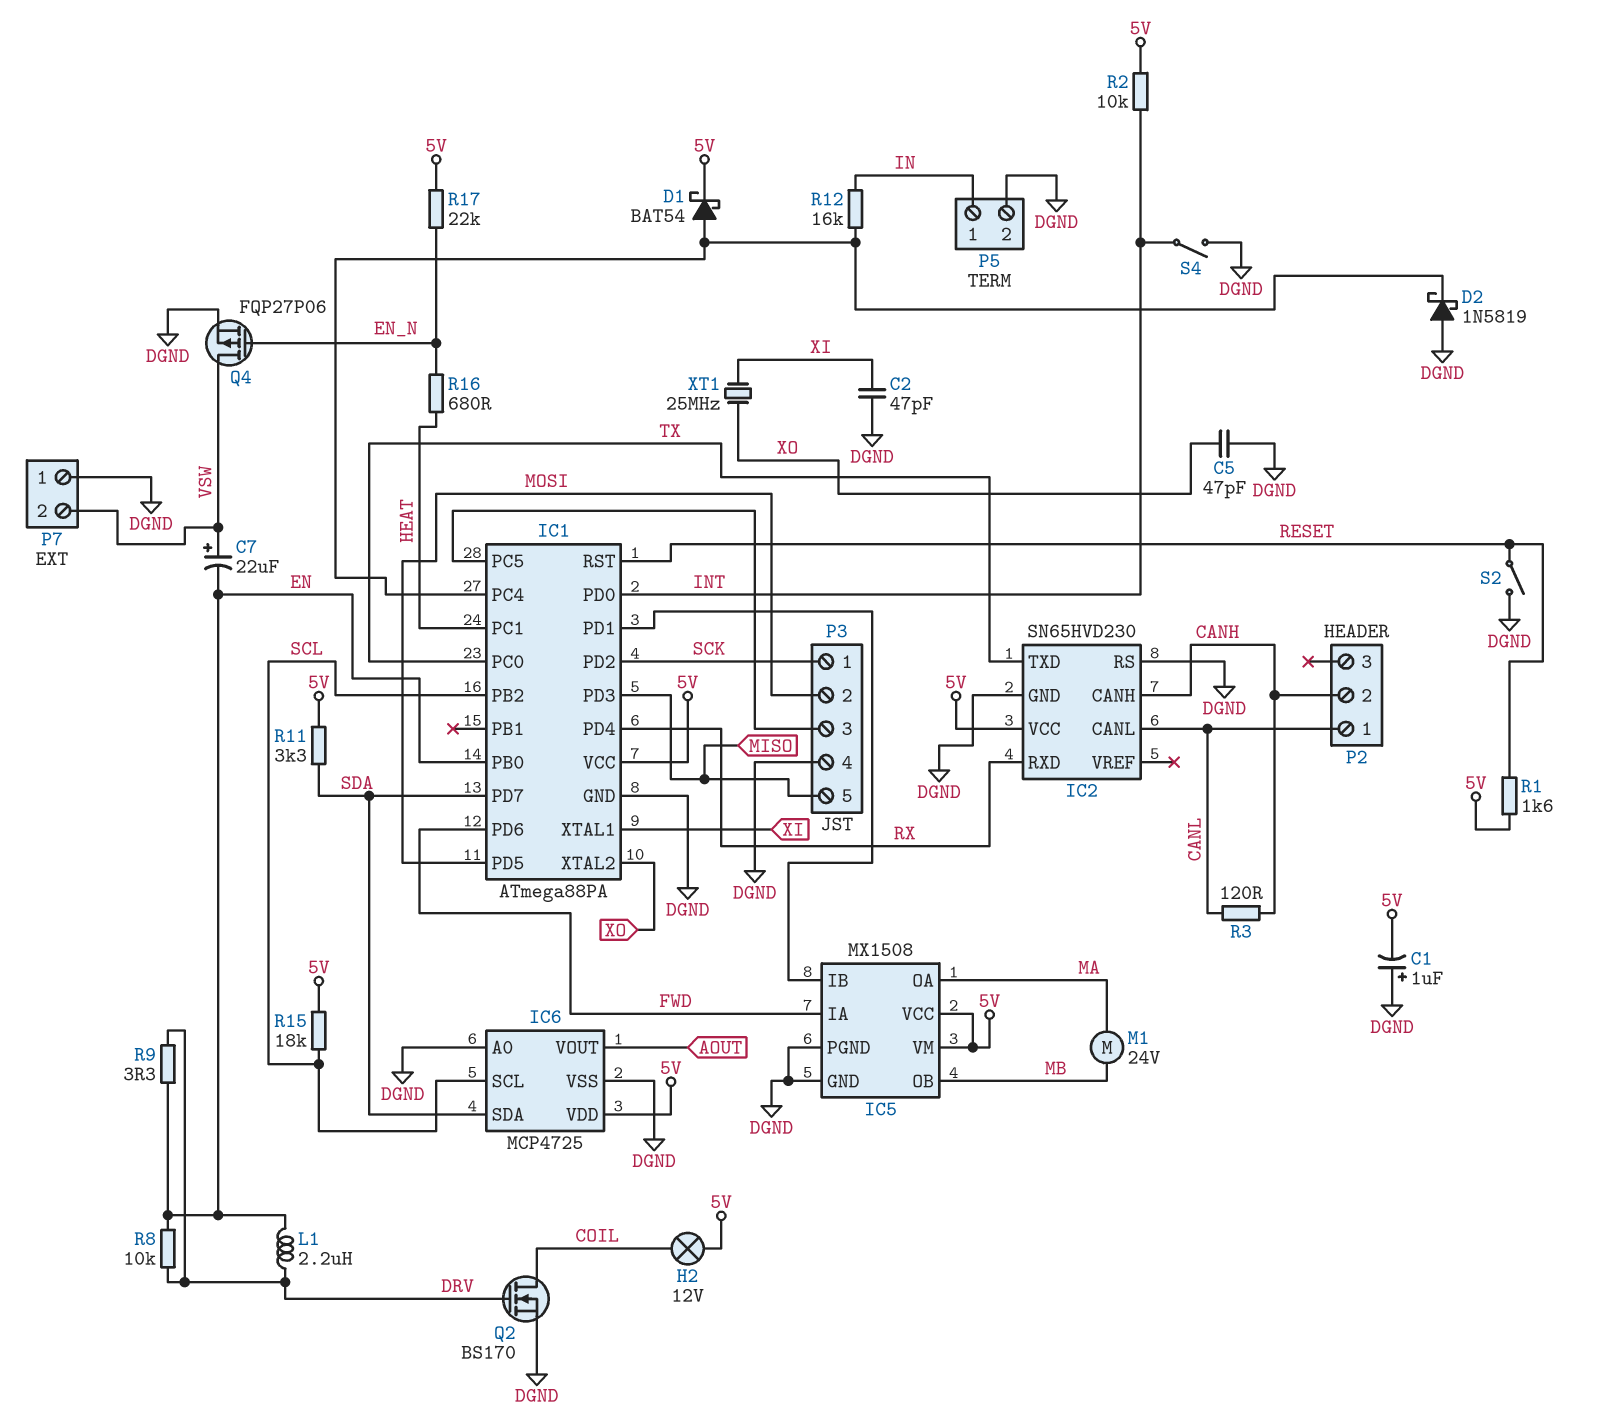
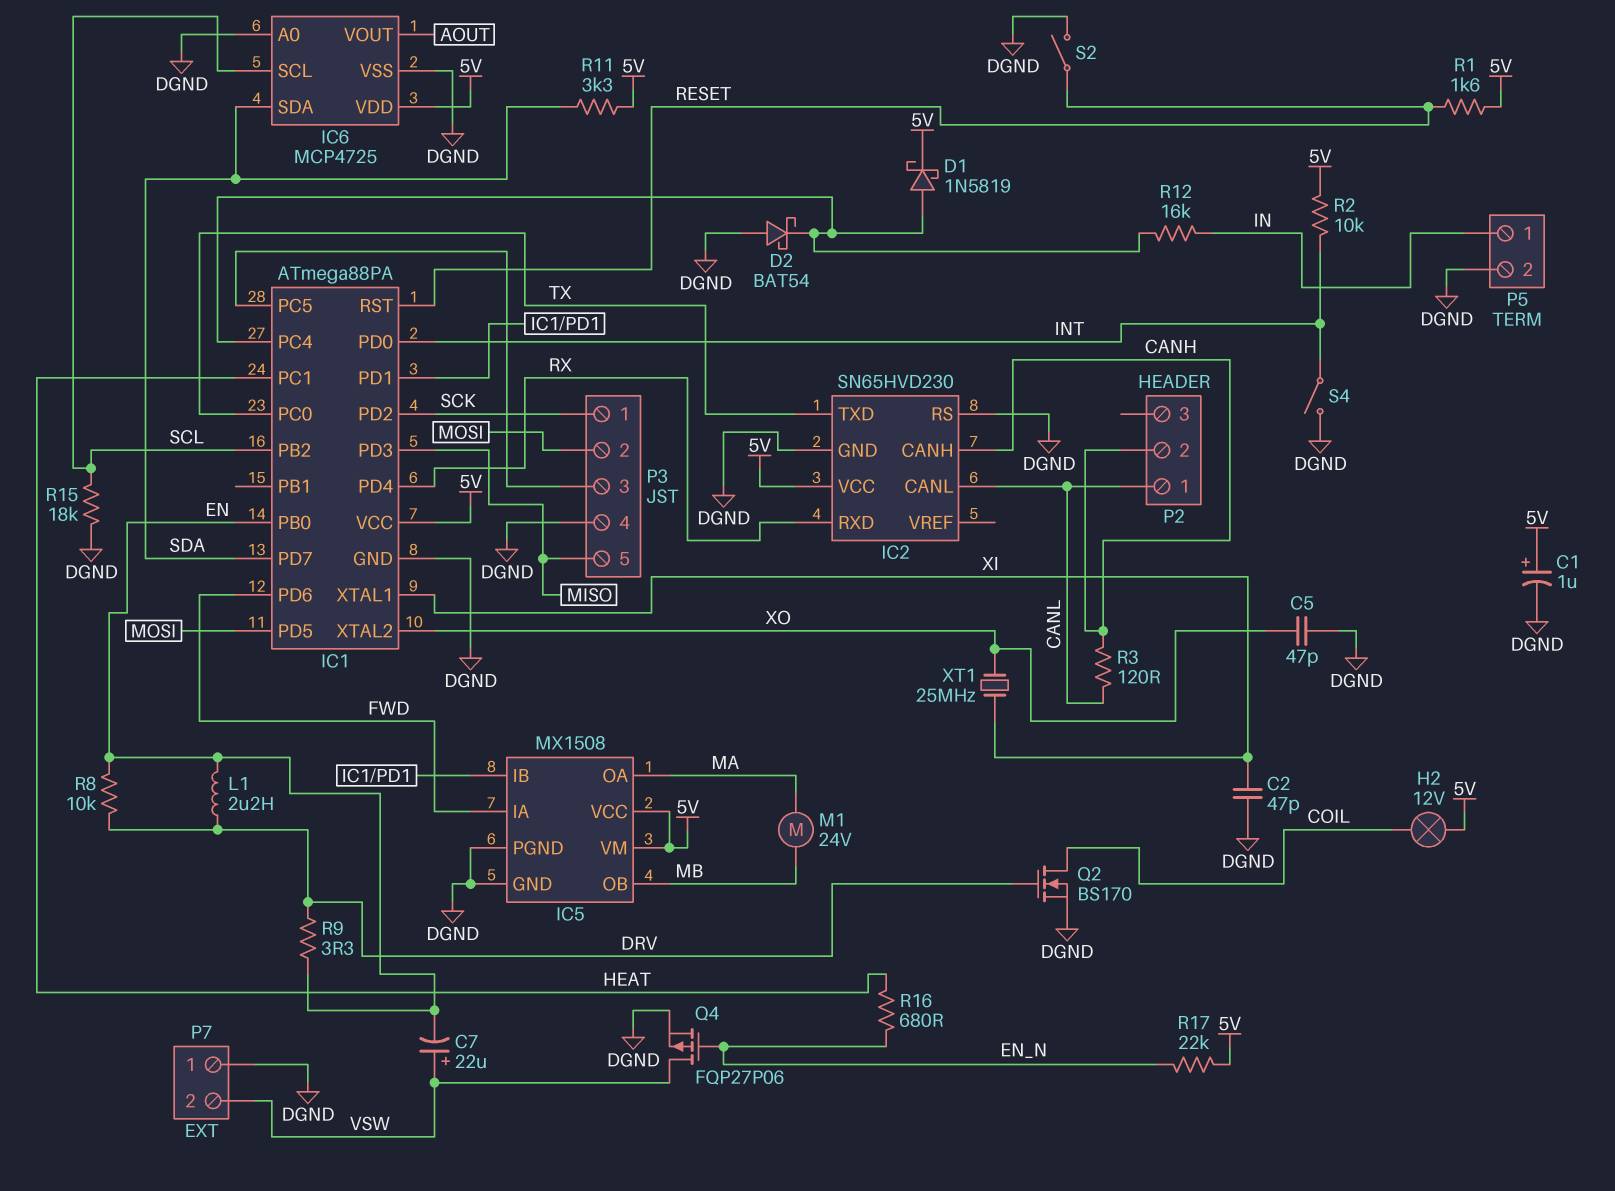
C1: 1uF (plus DGND, minus 5V) -> 1uF (plus 5V, minus DGND)
D1: schottky BAT54 (A IC1/PC4, K 5V) -> schottky 1N5819 (A IC1/PC4, K 5V)
D2: schottky 1N5819 (A DGND, K IC1/PC4) -> schottky BAT54 (A DGND, K IC1/PC4)
R15: 18k (5V, SCL) -> 18k (DGND, SCL)

